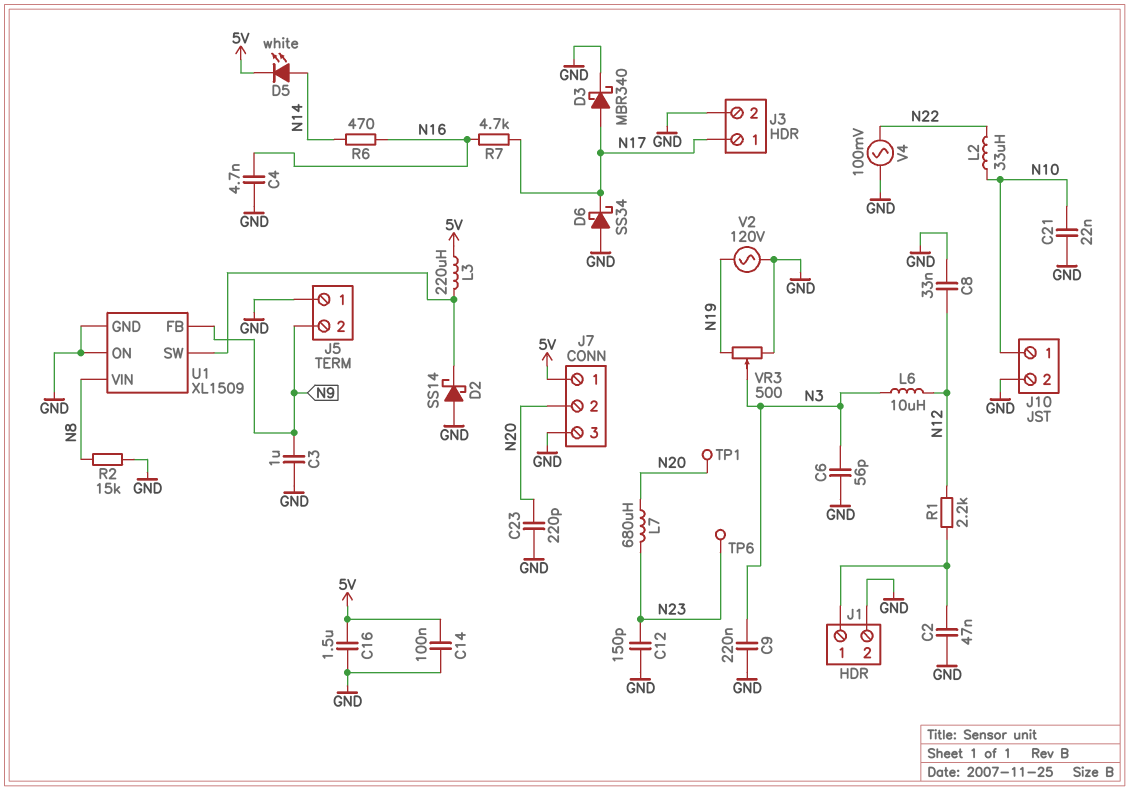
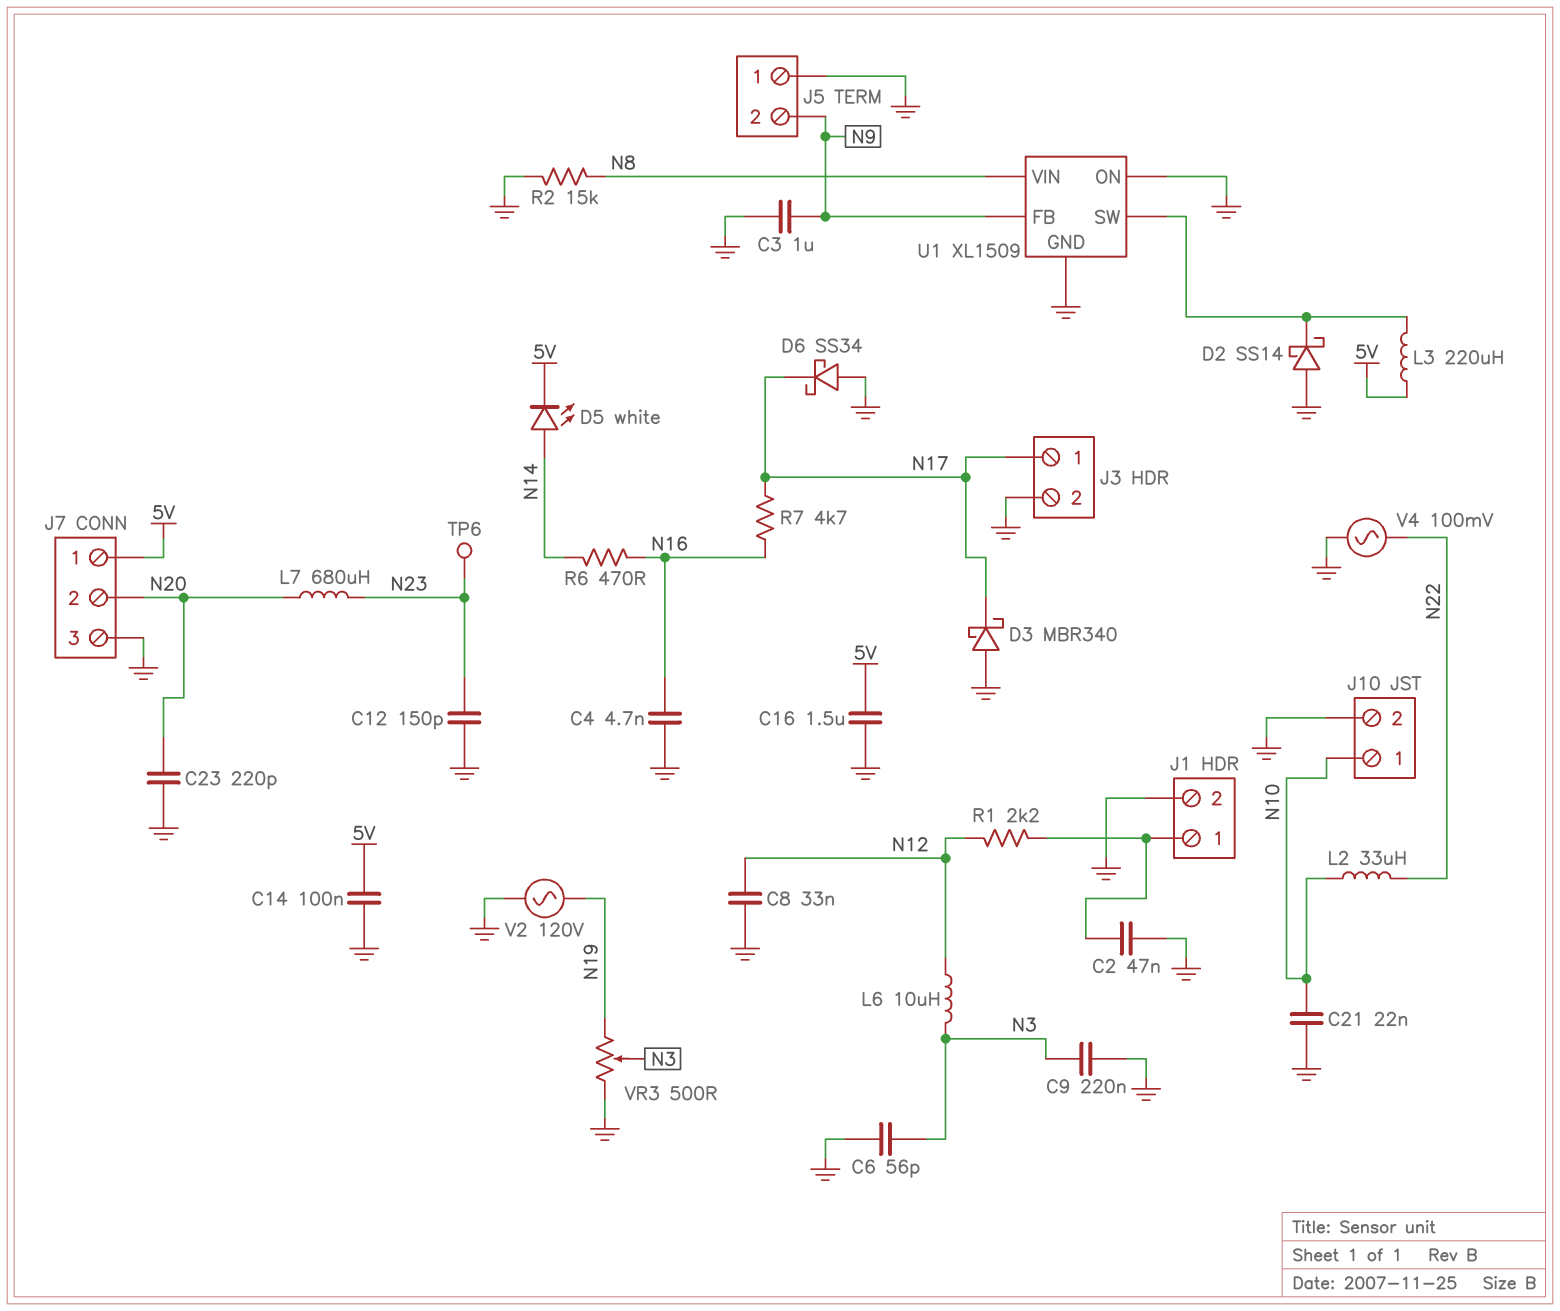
D3: schottky MBR340 (A N17, K GND) -> schottky MBR340 (A GND, K N17)
TP1: test point (N20) -> none

